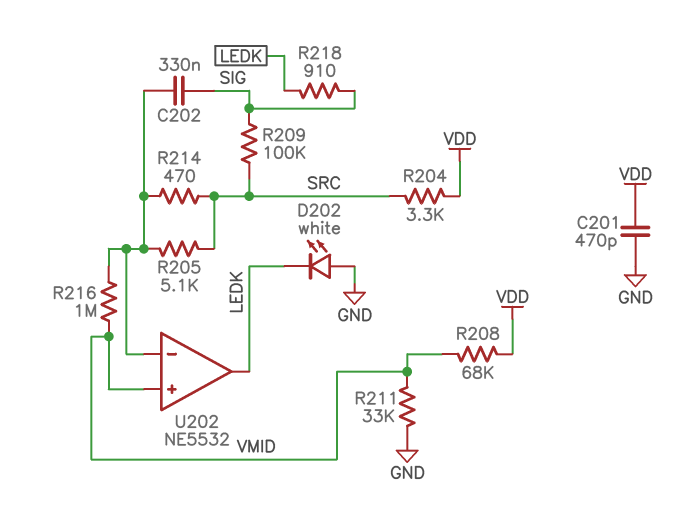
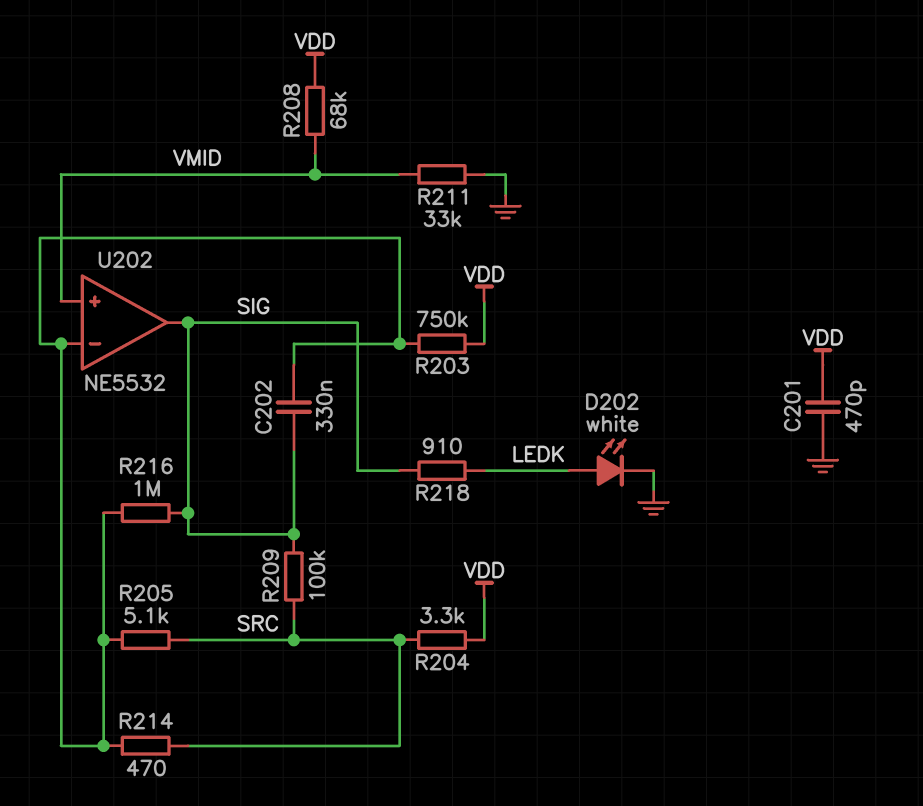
D202: LED white (A GND, K LEDK) -> LED white (A LEDK, K GND)
R203: none -> 750k (U202/in-, VDD)
R216: 1M (U202/in-, VMID) -> 1M (SIG, U202/in-)
U202 pin out: LEDK -> SIG

